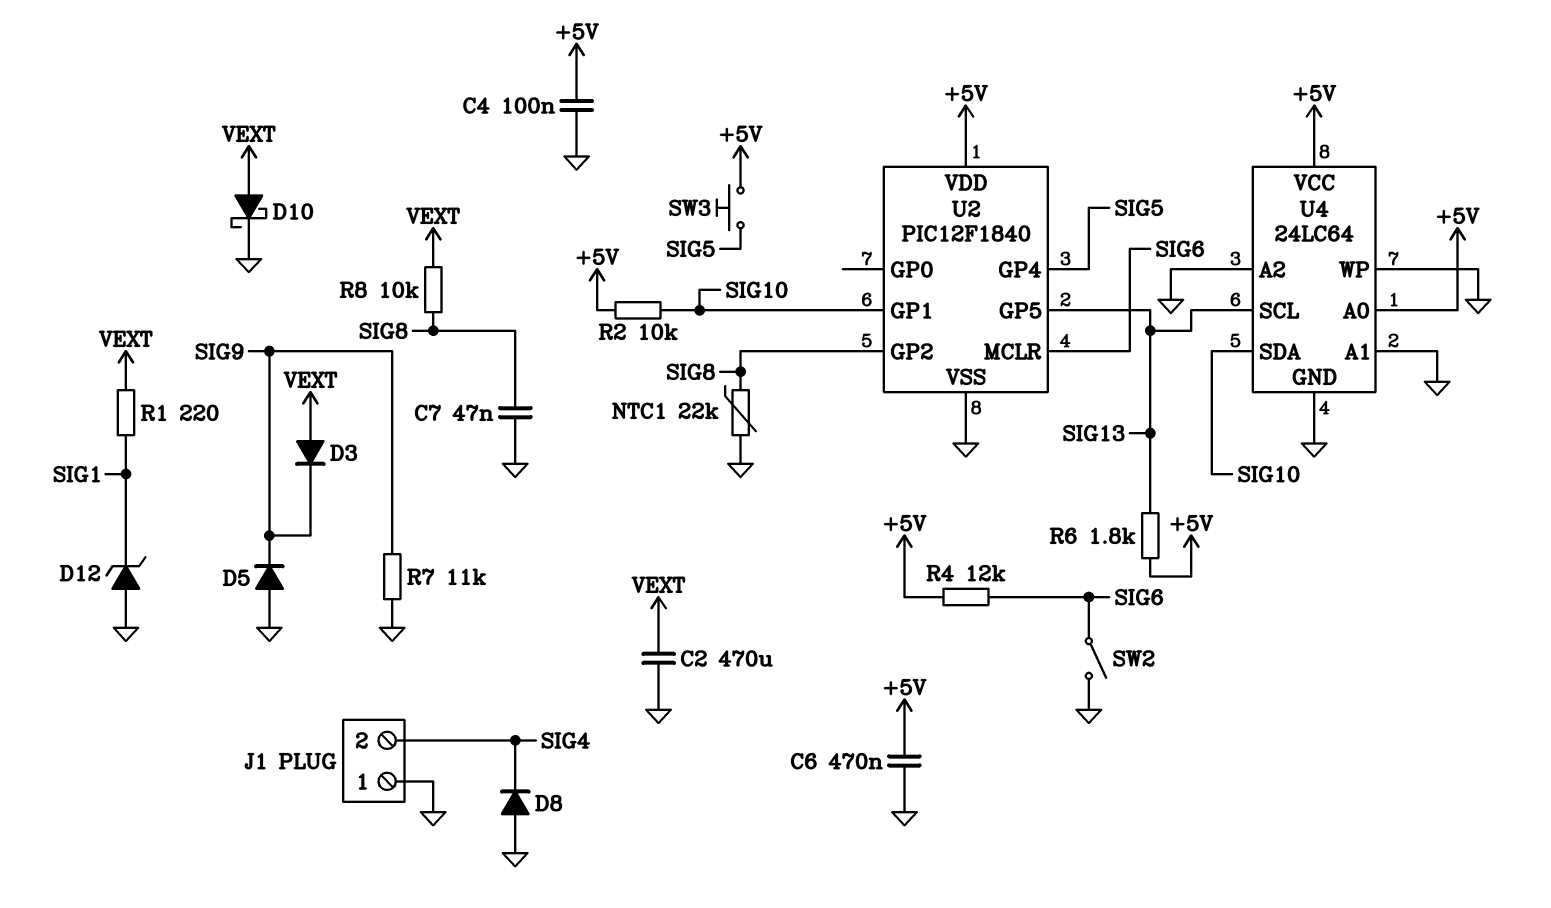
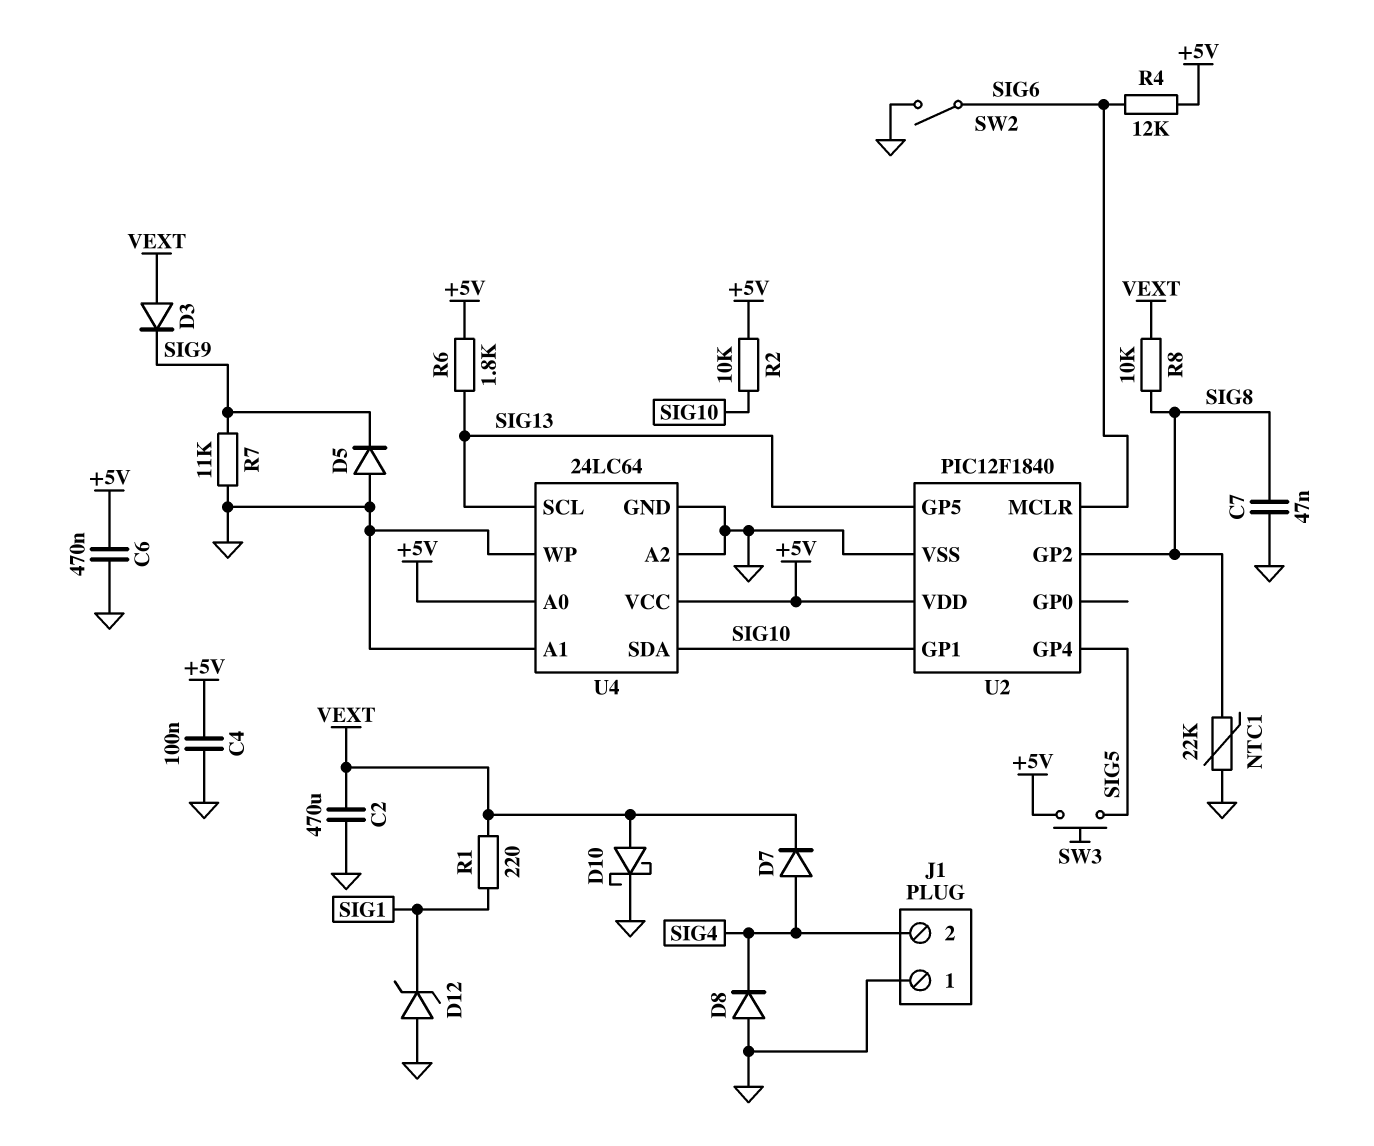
D7: none -> diode (A SIG4, K VEXT)

